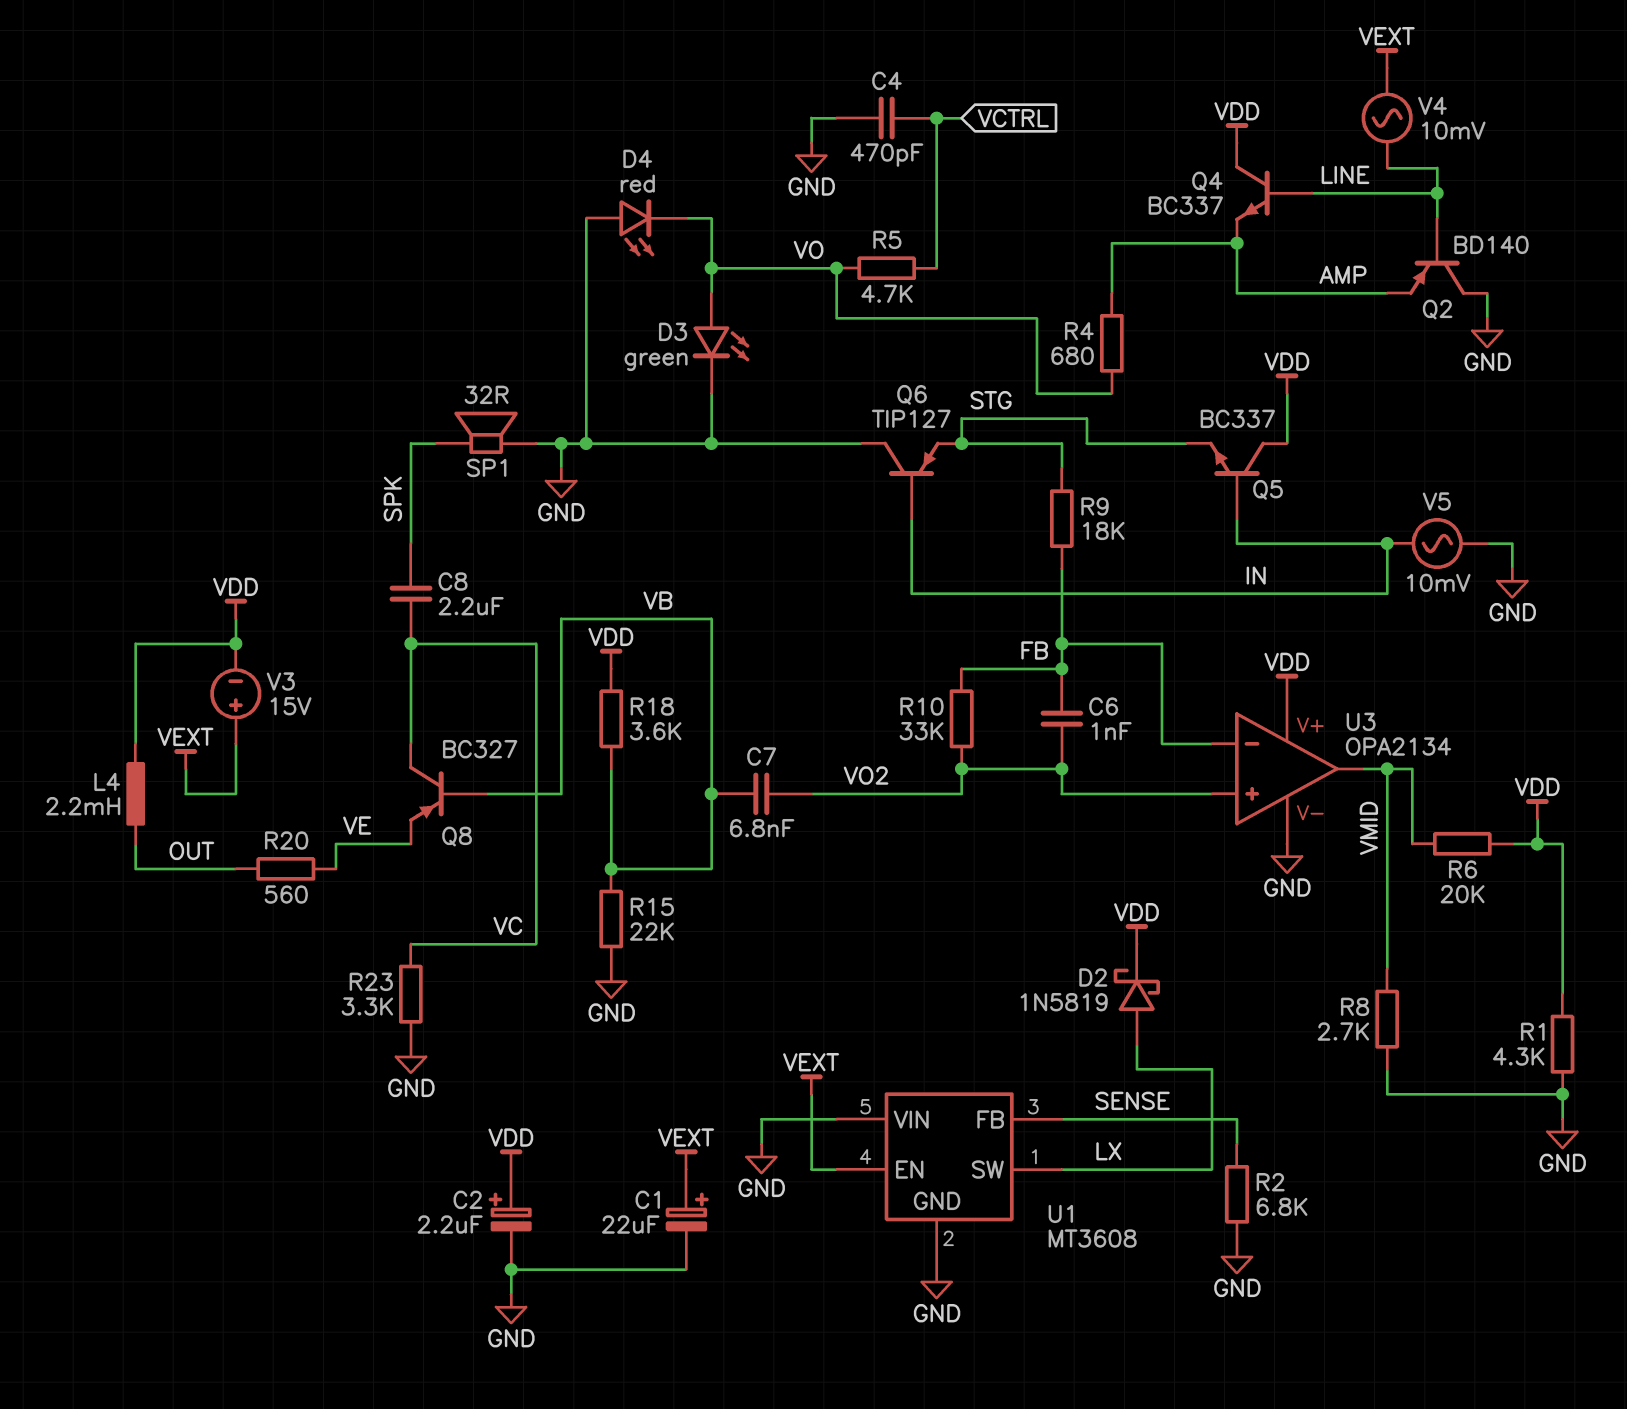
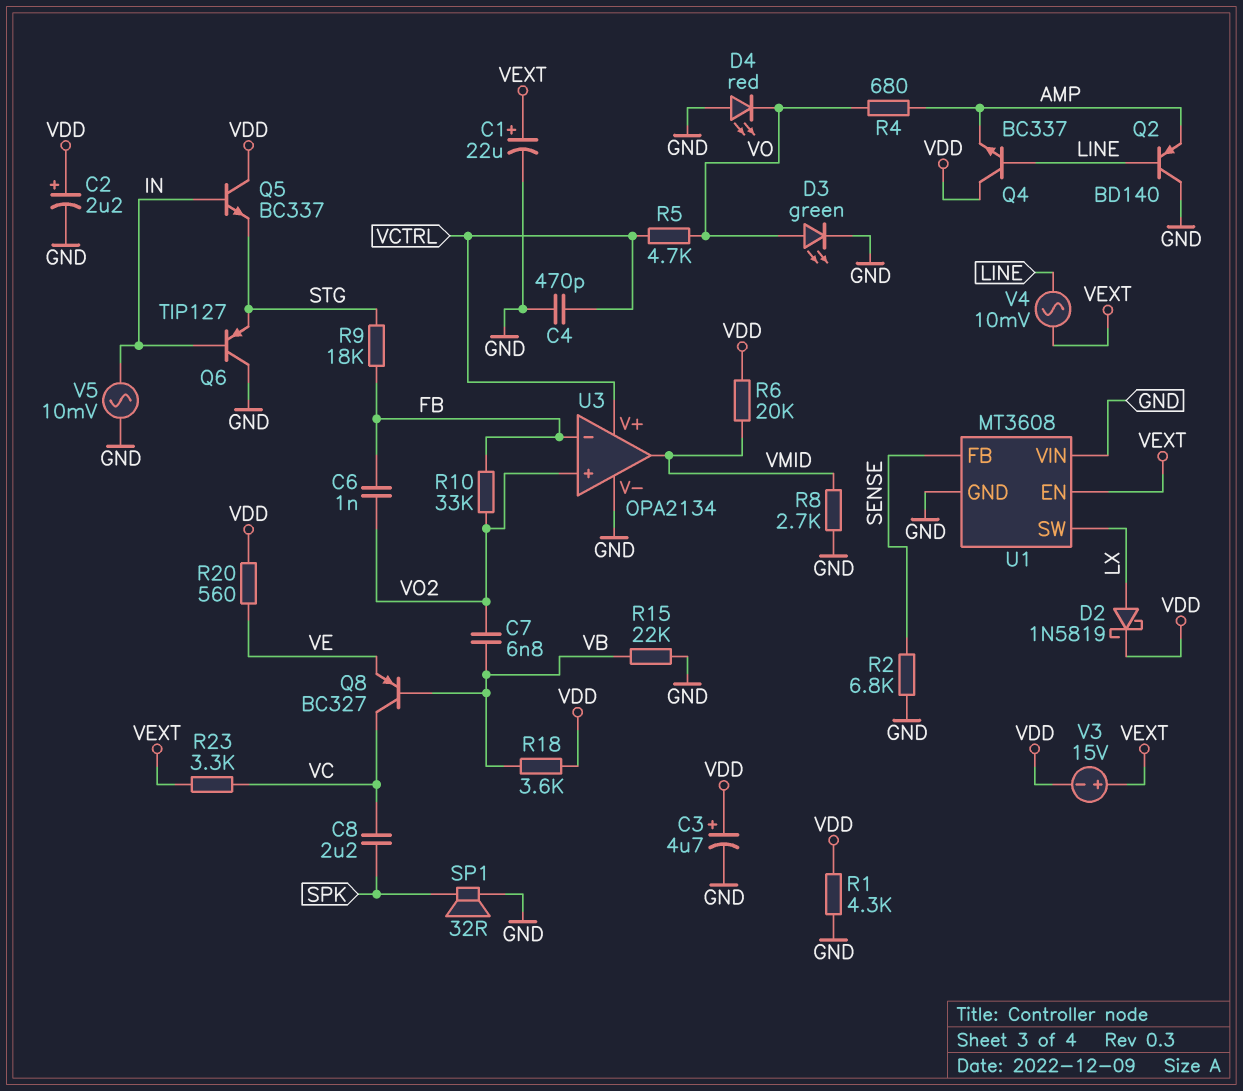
C3: none -> 4.7uF (plus VDD, minus GND)
L4: 2.2mH (OUT, VDD) -> none
R20: 560 (OUT, VE) -> 560 (VDD, VE)
R23: 3.3k (GND, VC) -> 3.3k (VC, VEXT)
U3 pin V+: VDD -> VCTRL

